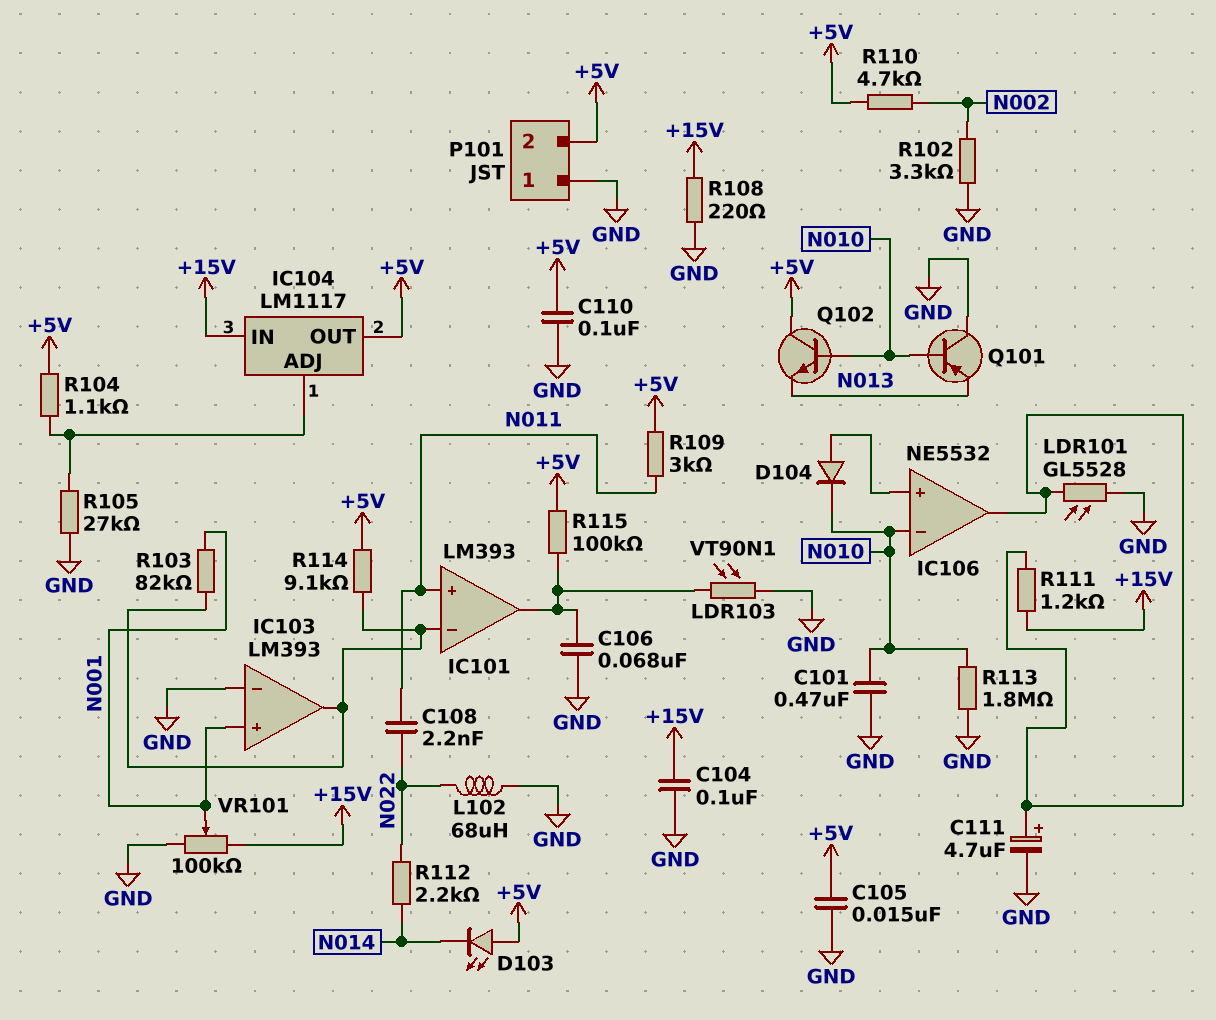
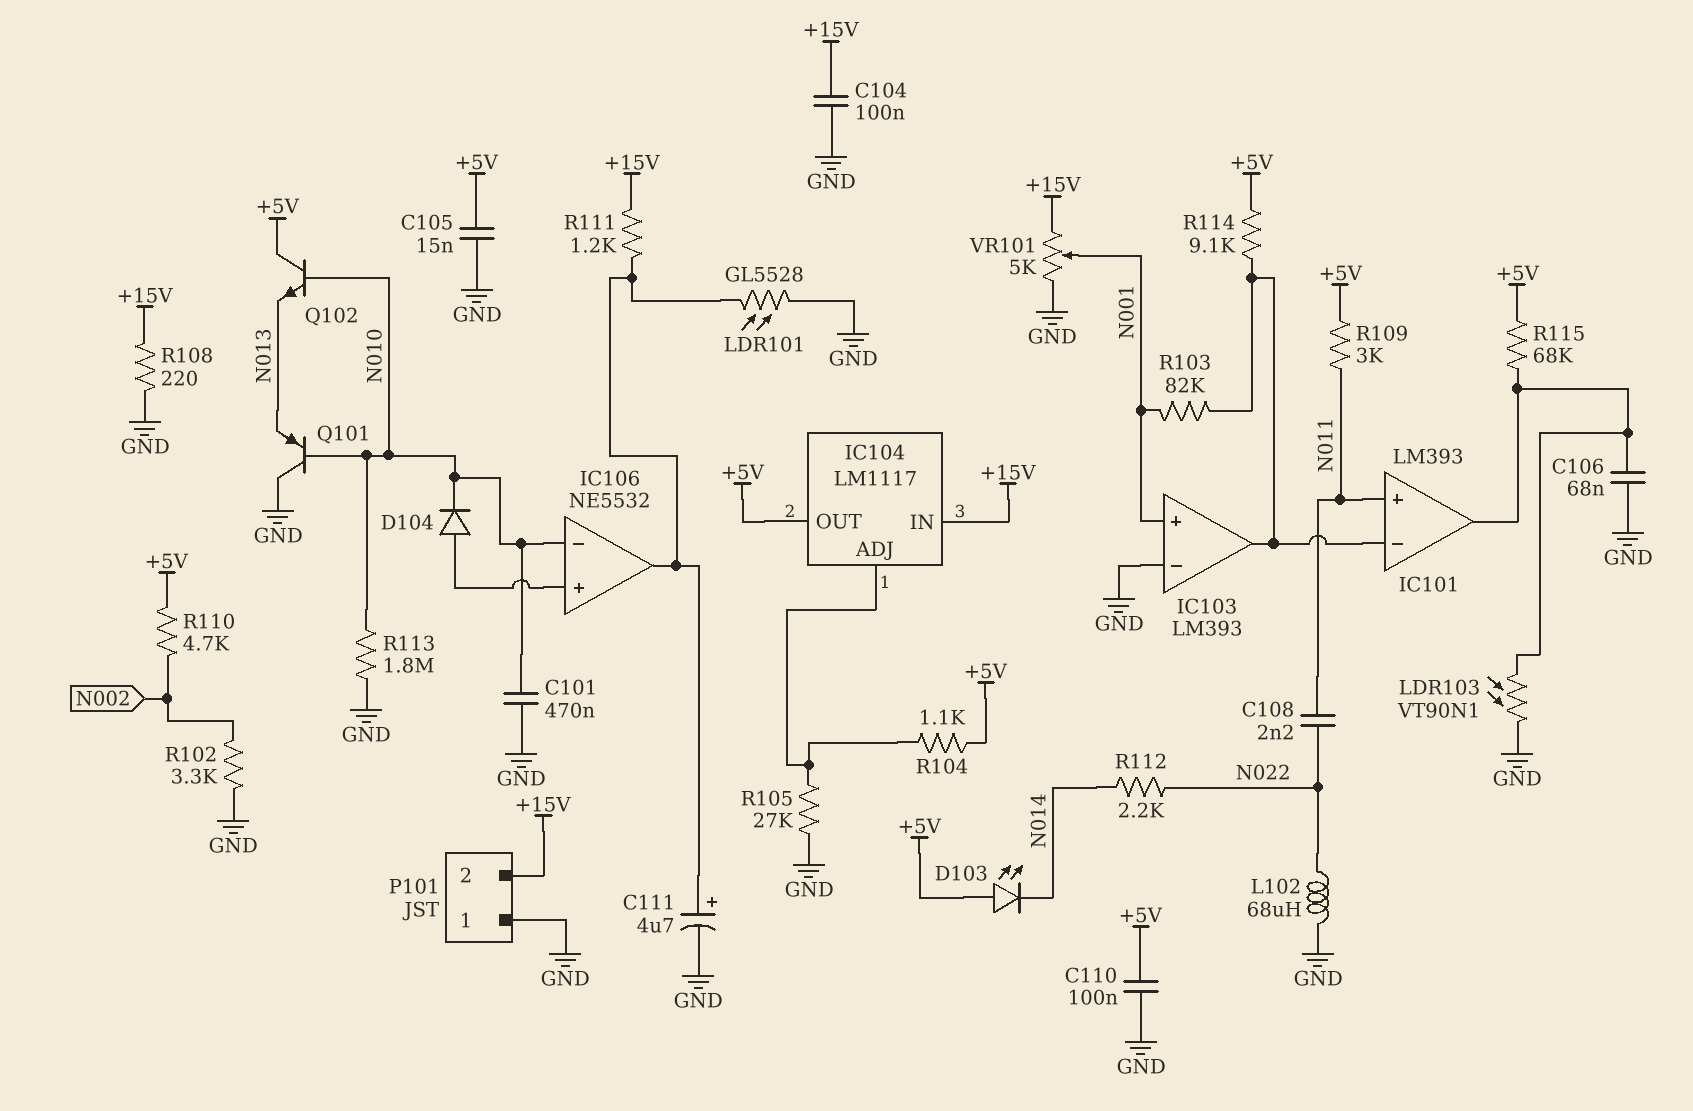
P101 pin 2: +5V -> +15V
R115: 100k (+5V, IC101/out) -> 68k (+5V, IC101/out)
VR101: 100k (+15V, GND, wiper N001) -> 5k (+15V, GND, wiper N001)

